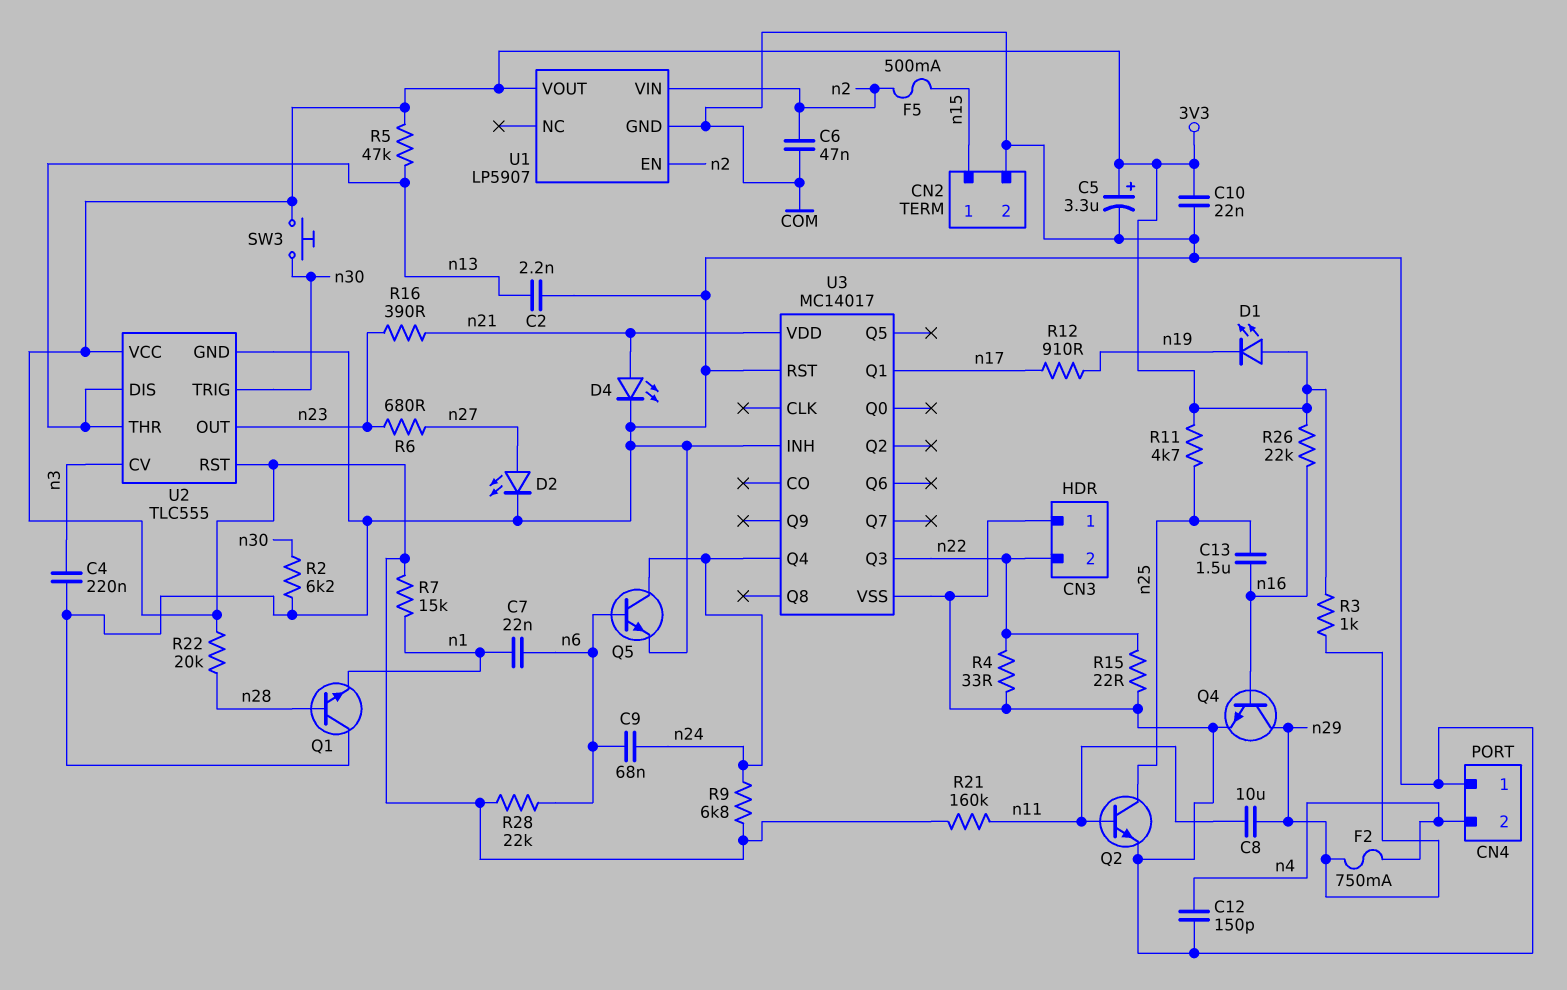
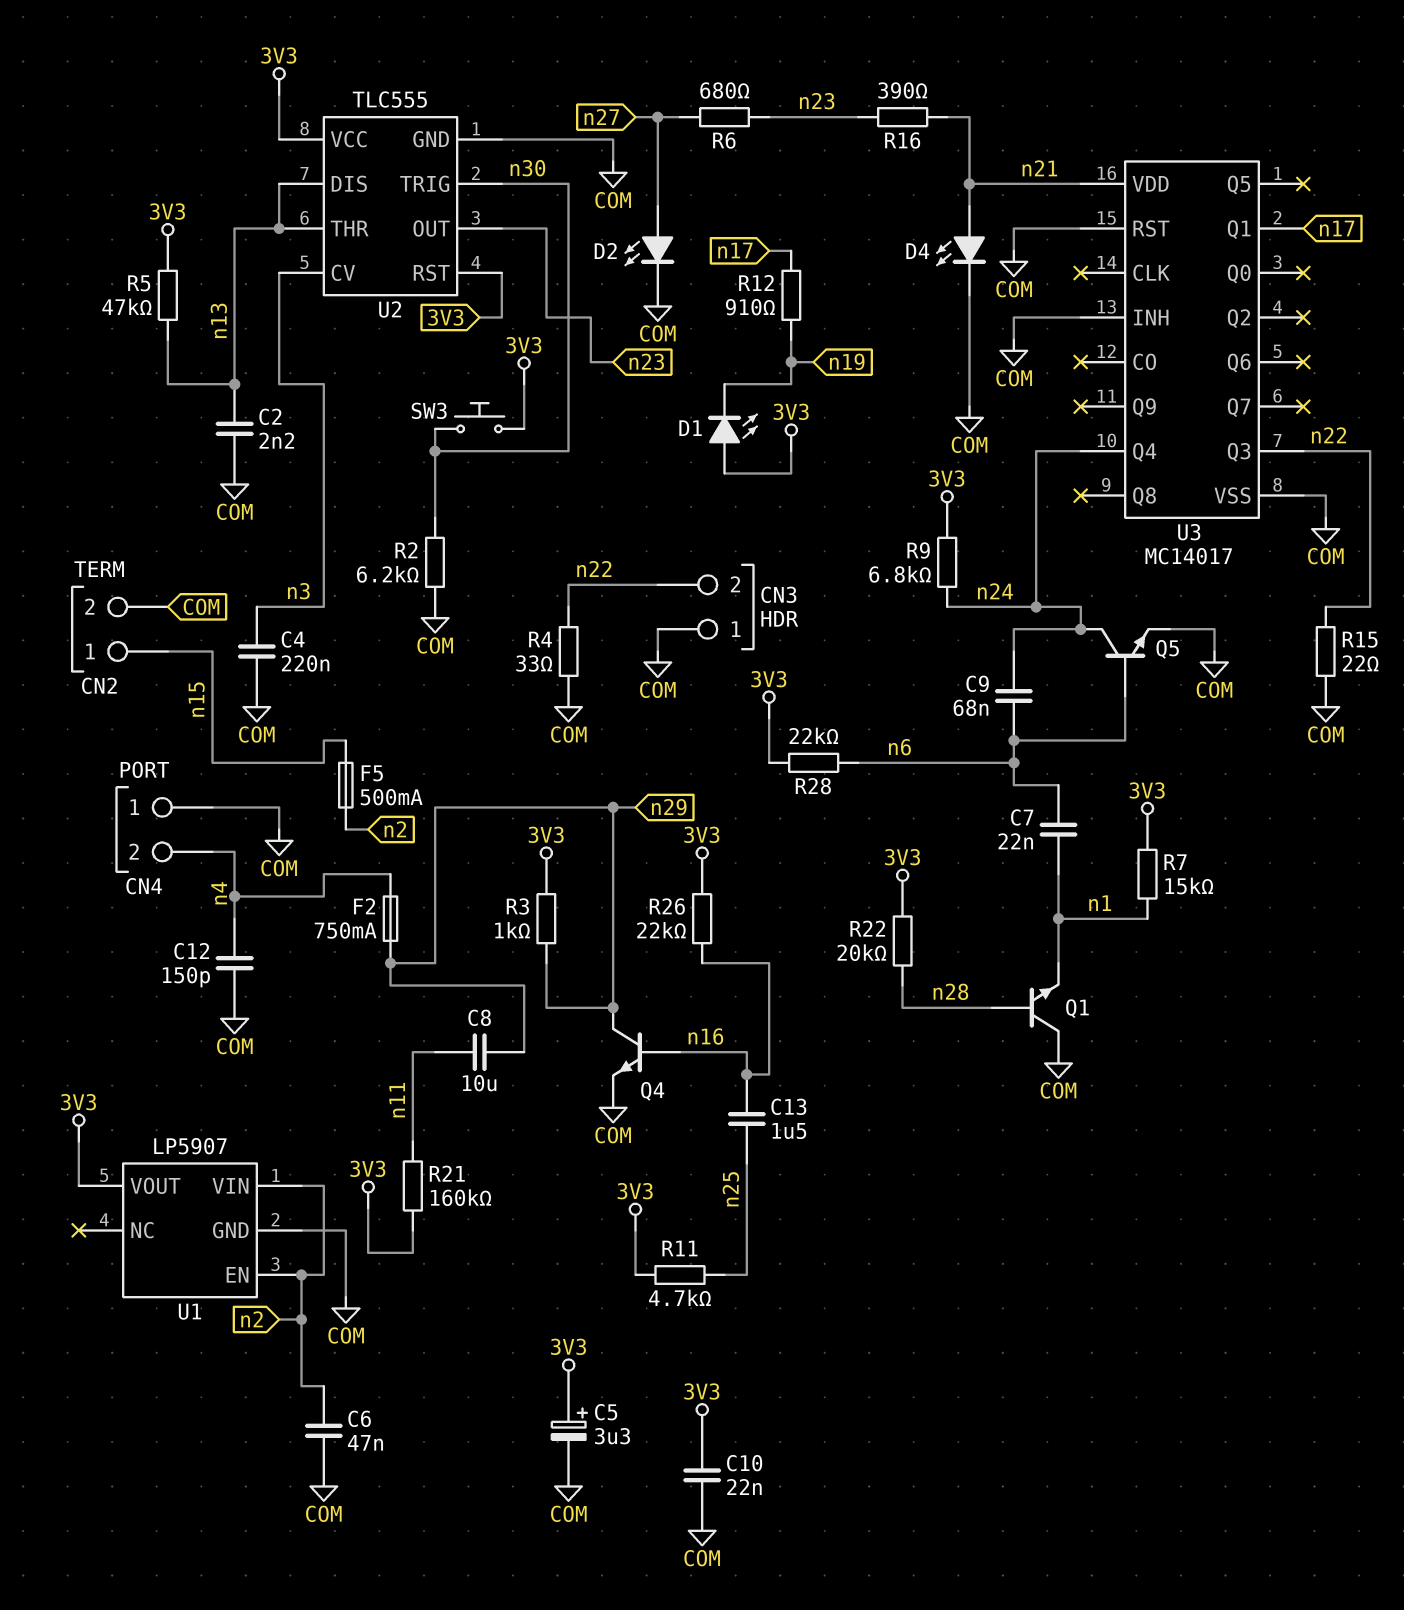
Q2: NPN (B n11, C n25, E COM) -> none

